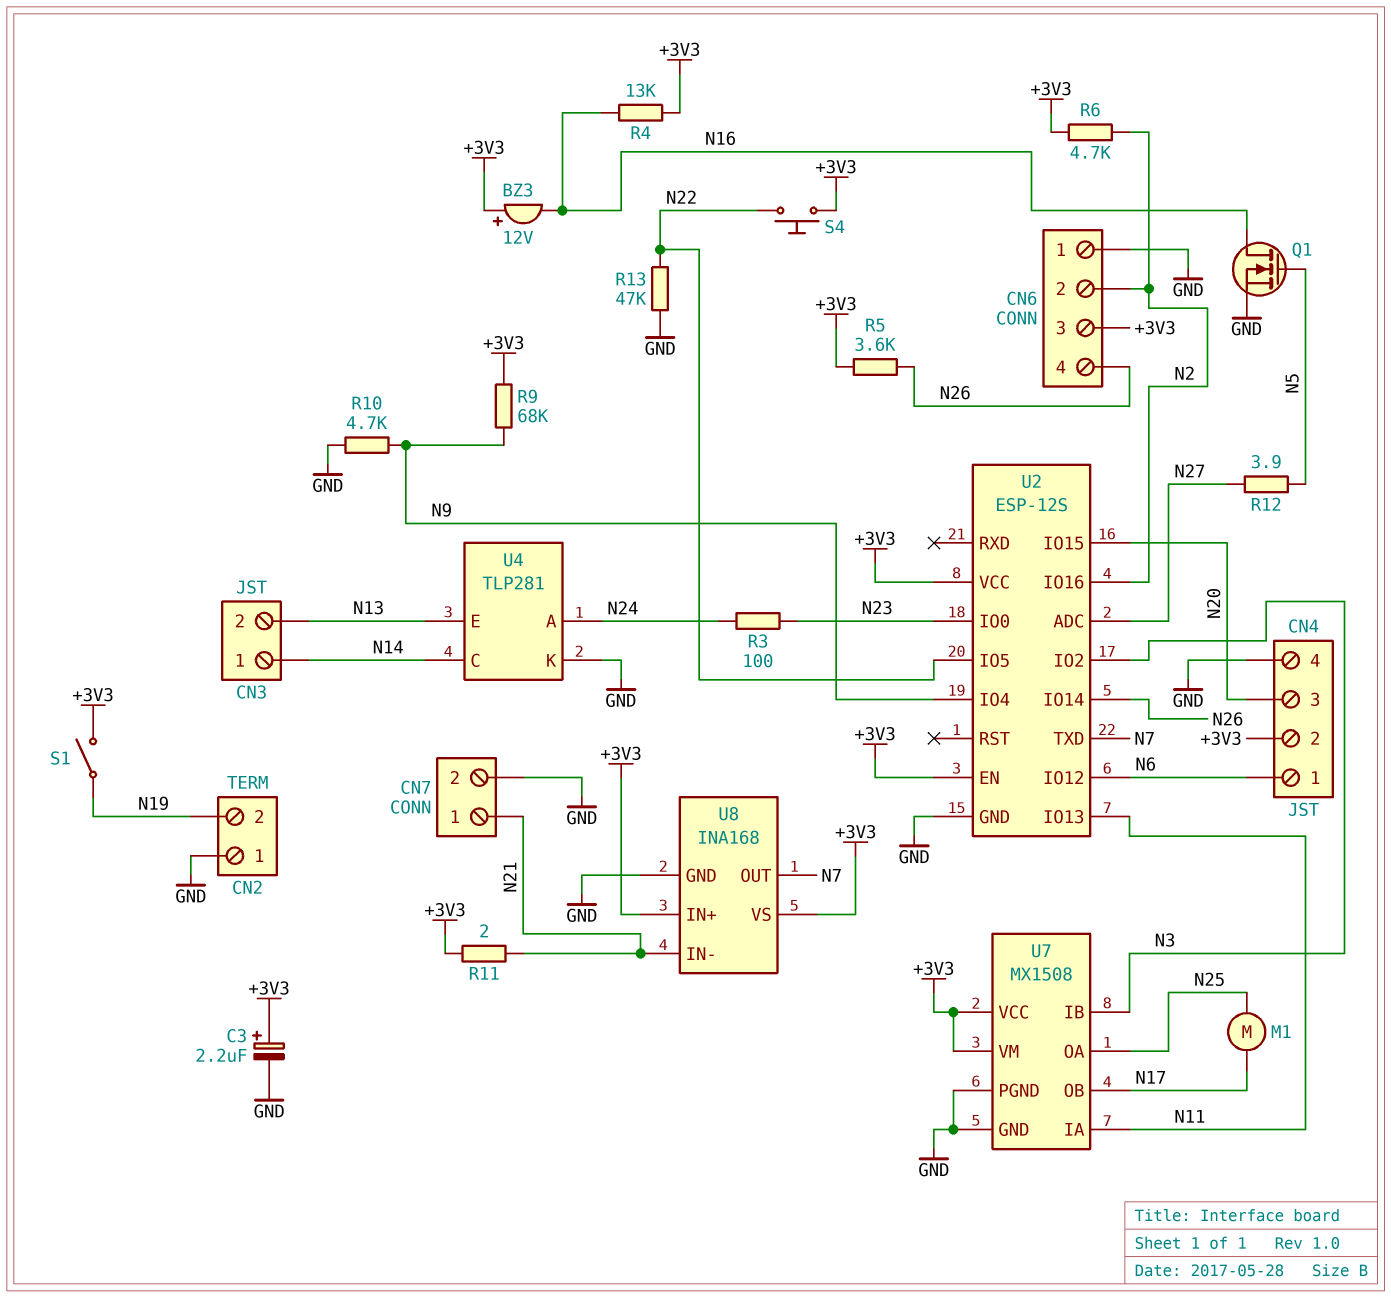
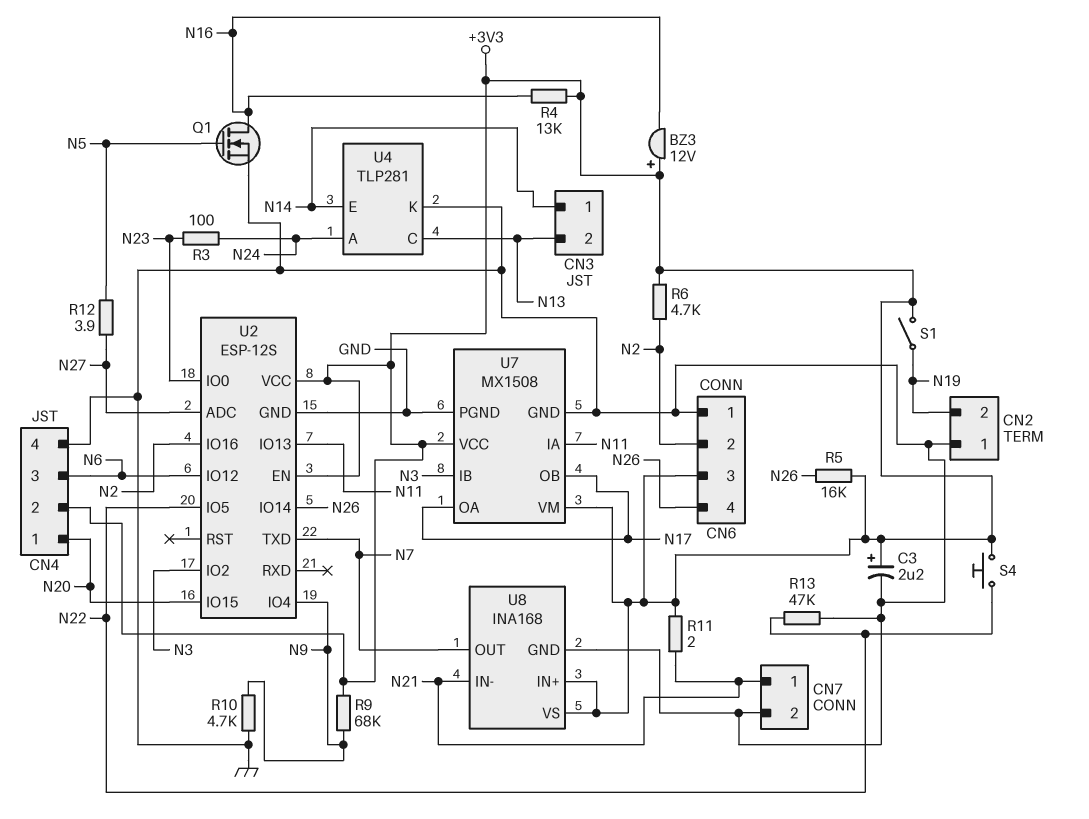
CN4 pin 1: N6 -> N20
CN4 pin 3: N20 -> N6
M1: motor (N17, N25) -> none
R5: 3.6k (+3V3, N26) -> 16k (+3V3, N26)
U4 pin C: N14 -> N13
U4 pin E: N13 -> N14
U7 pin OA: N25 -> N17

